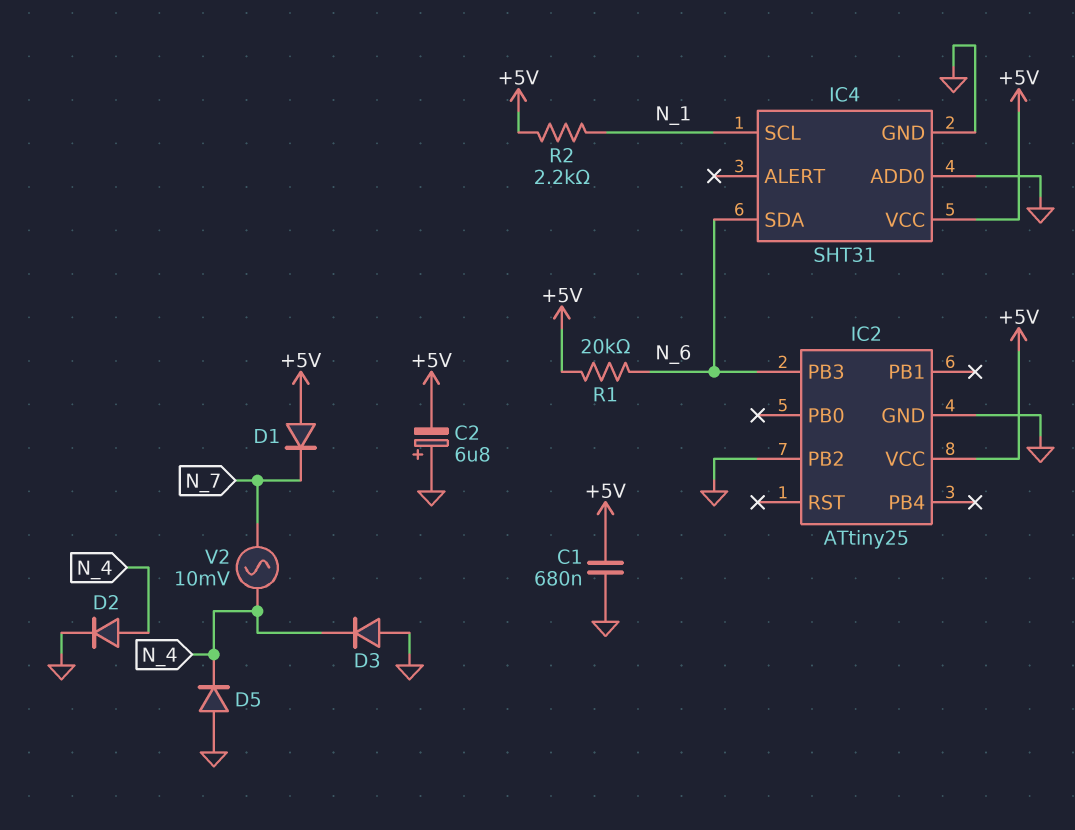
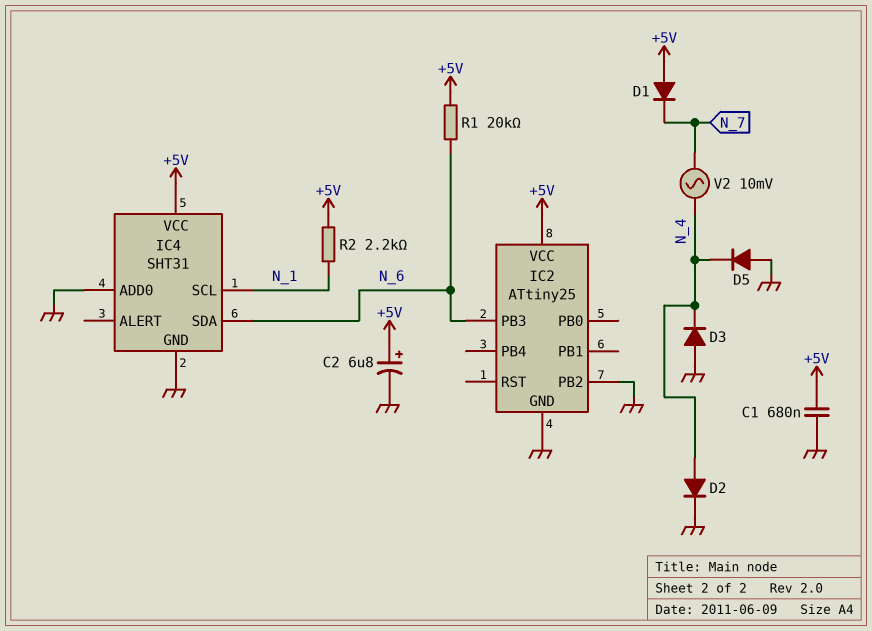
C2: 6.8uF (plus GND, minus +5V) -> 6.8uF (plus +5V, minus GND)

